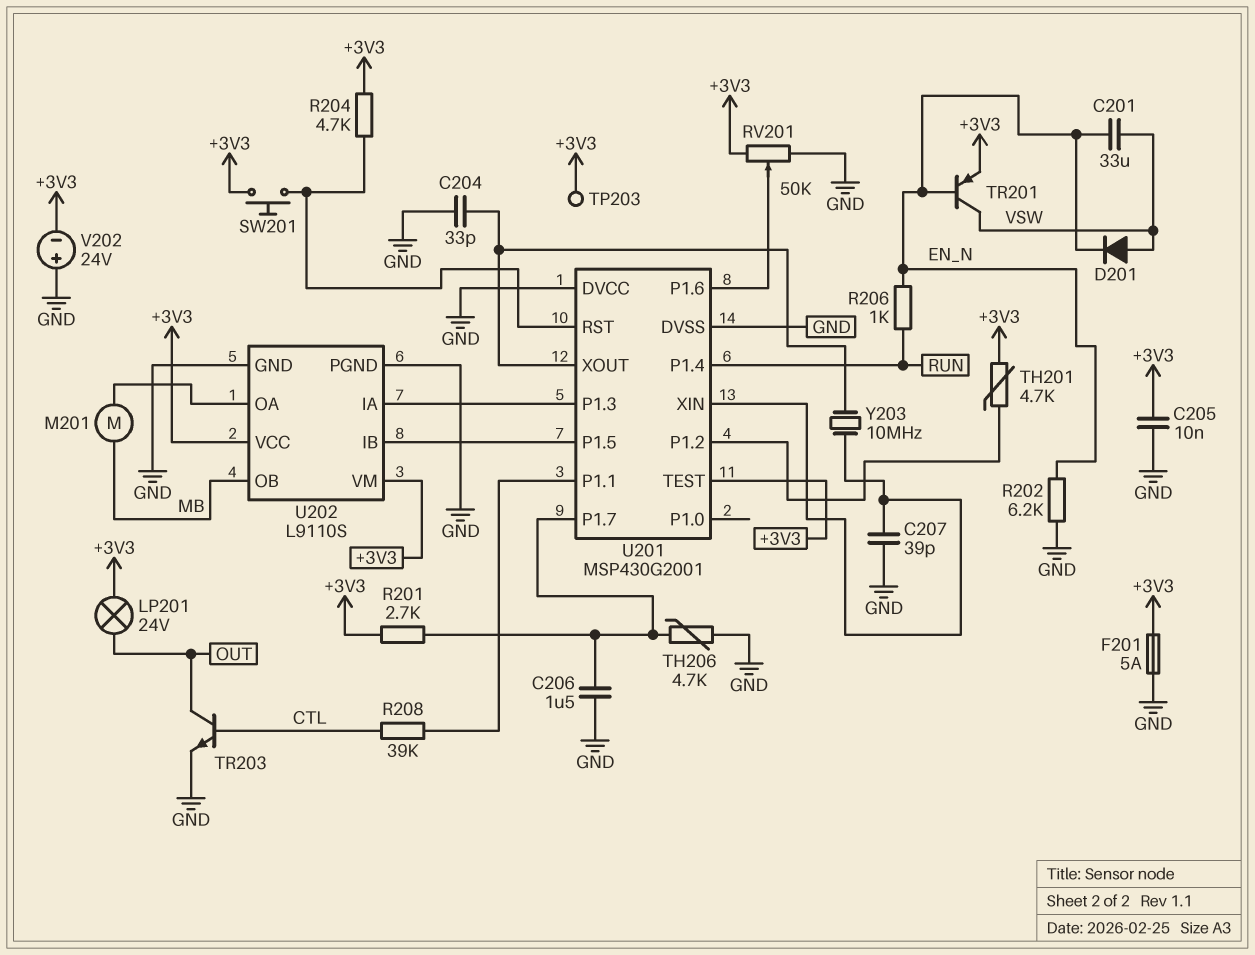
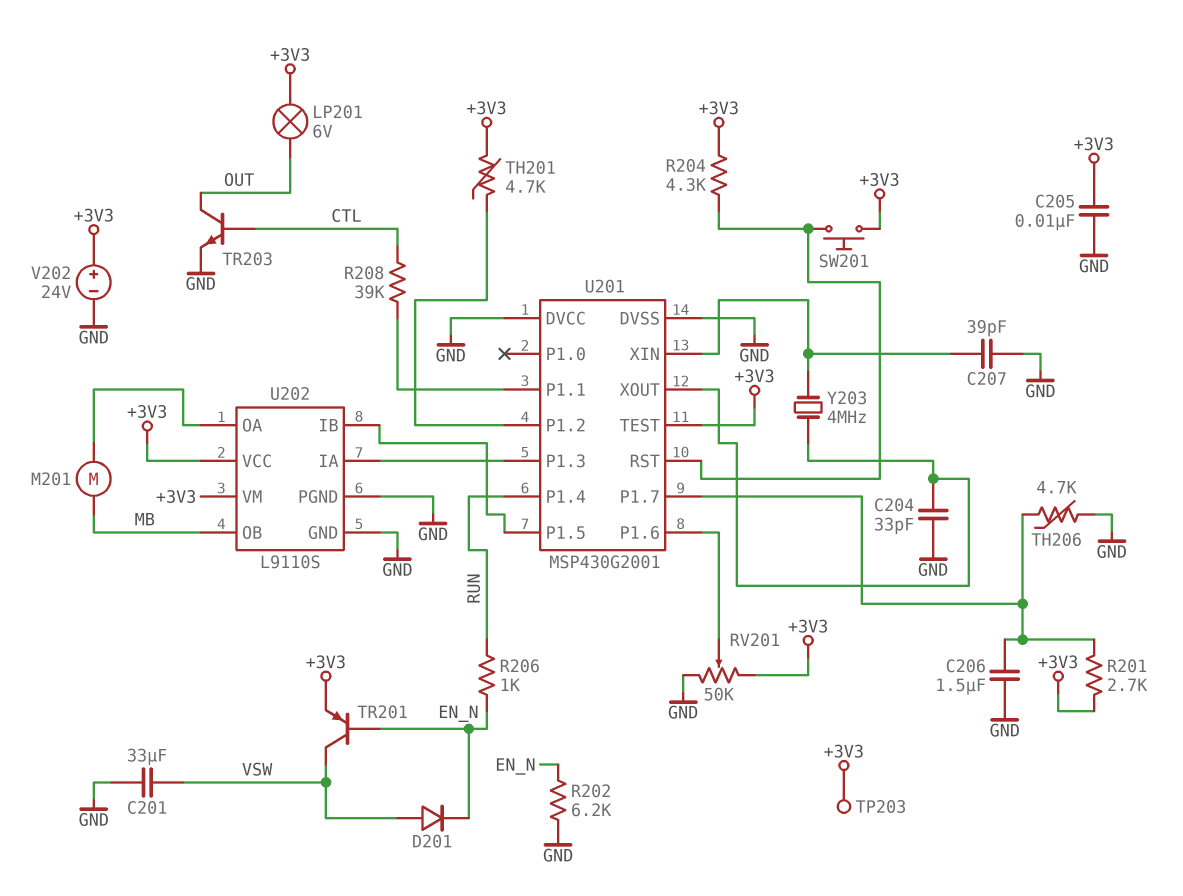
C201: 33uF (EN_N, VSW) -> 33uF (GND, VSW)
F201: 5A (+3V3, GND) -> none
LP201: lamp 24V (+3V3, OUT) -> lamp 6V (+3V3, OUT)
R204: 4.7k (+3V3, U201/RST) -> 4.3k (+3V3, U201/RST)
V202: 24V (plus GND, minus +3V3) -> 24V (plus +3V3, minus GND)
Y203: 10MHz (U201/XIN, U201/XOUT) -> 4MHz (U201/XIN, U201/XOUT)

